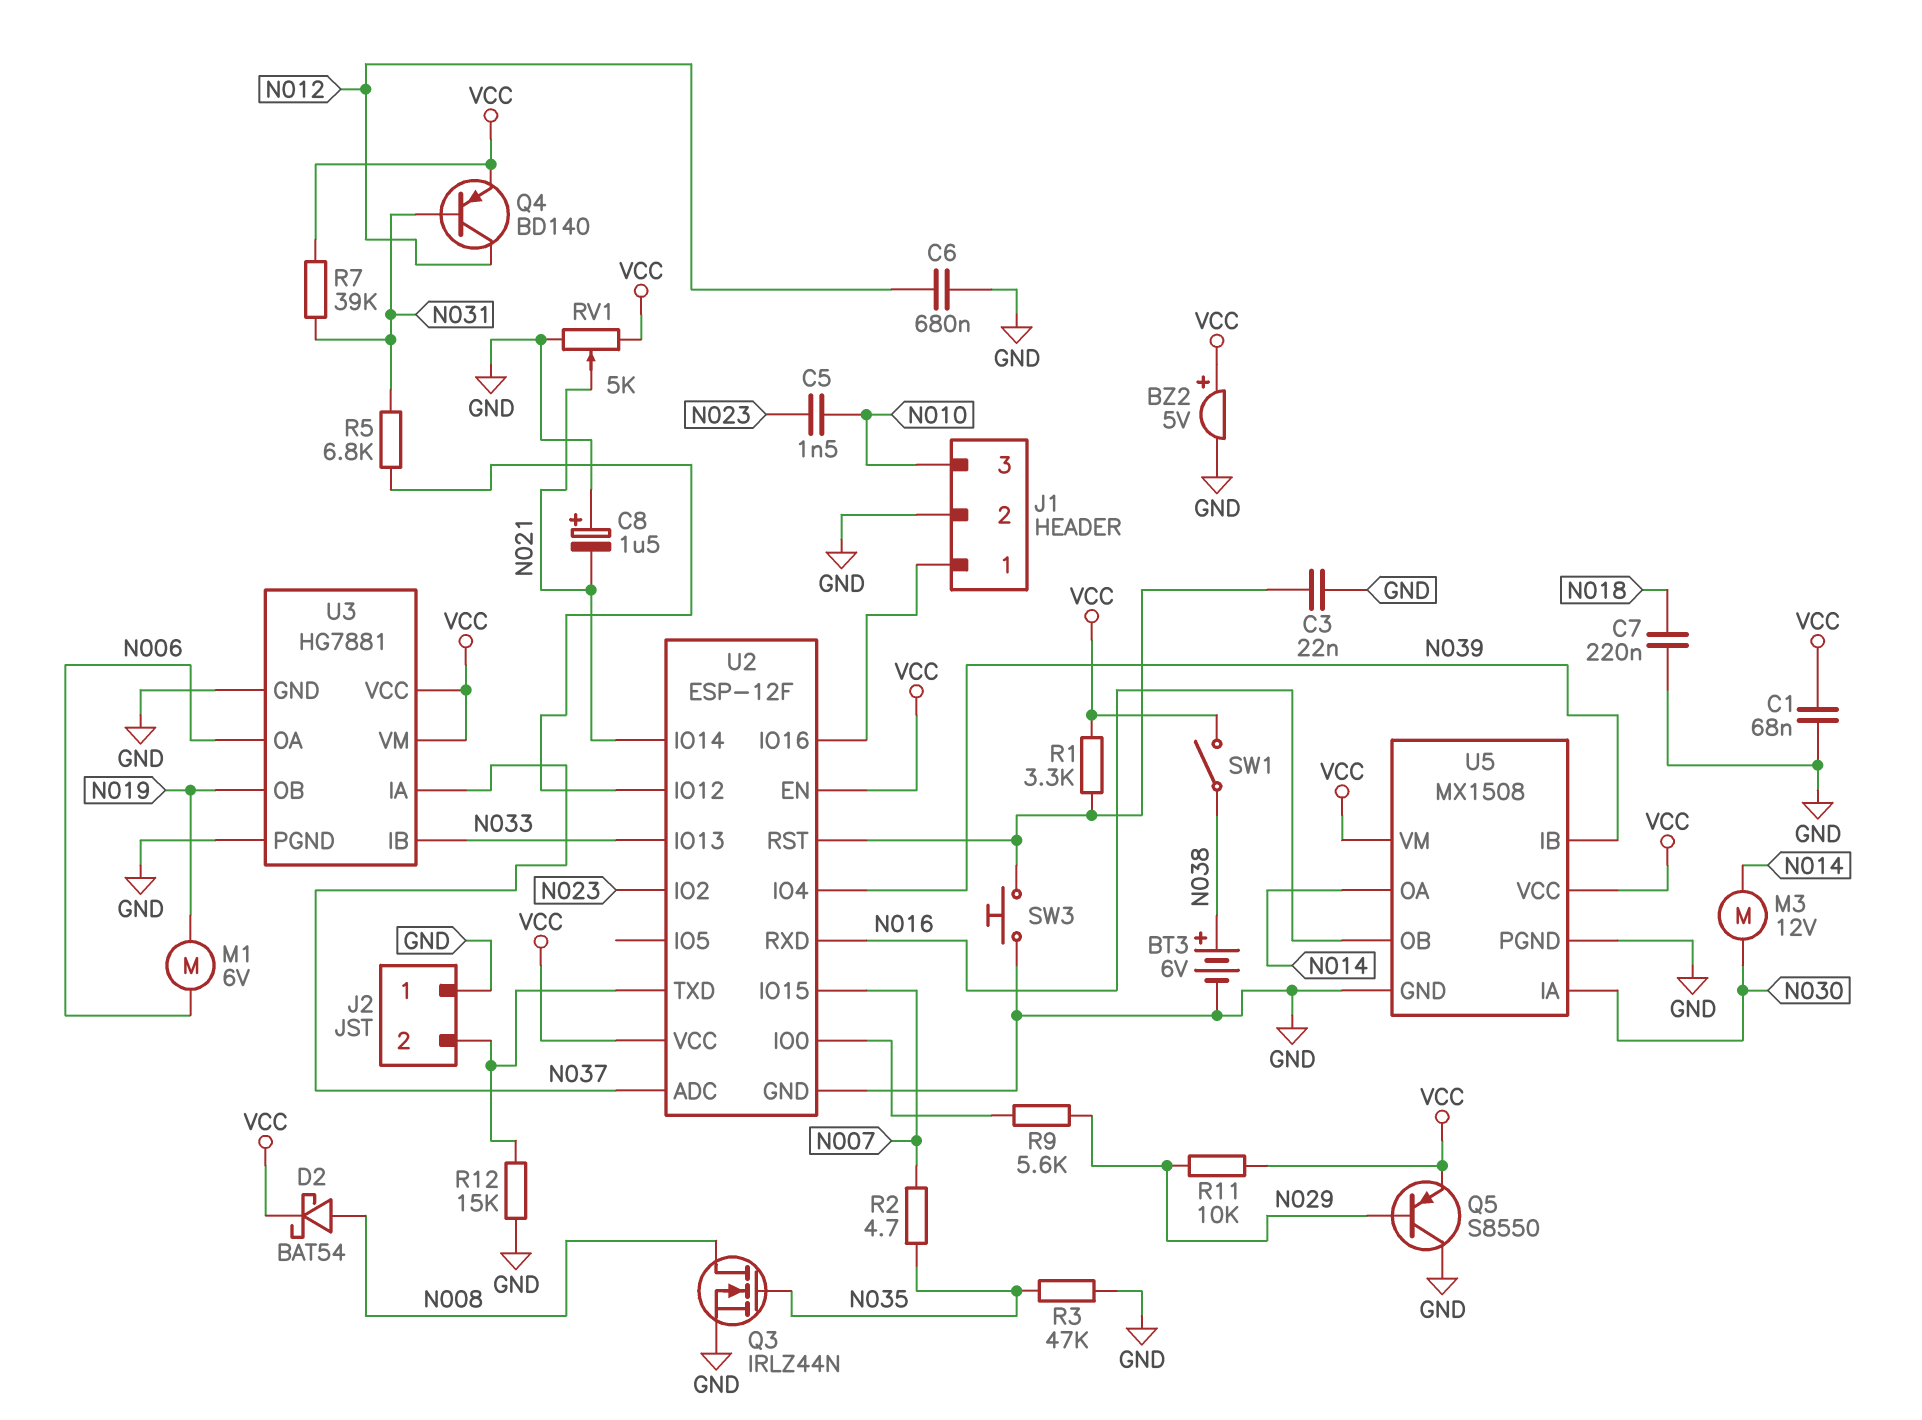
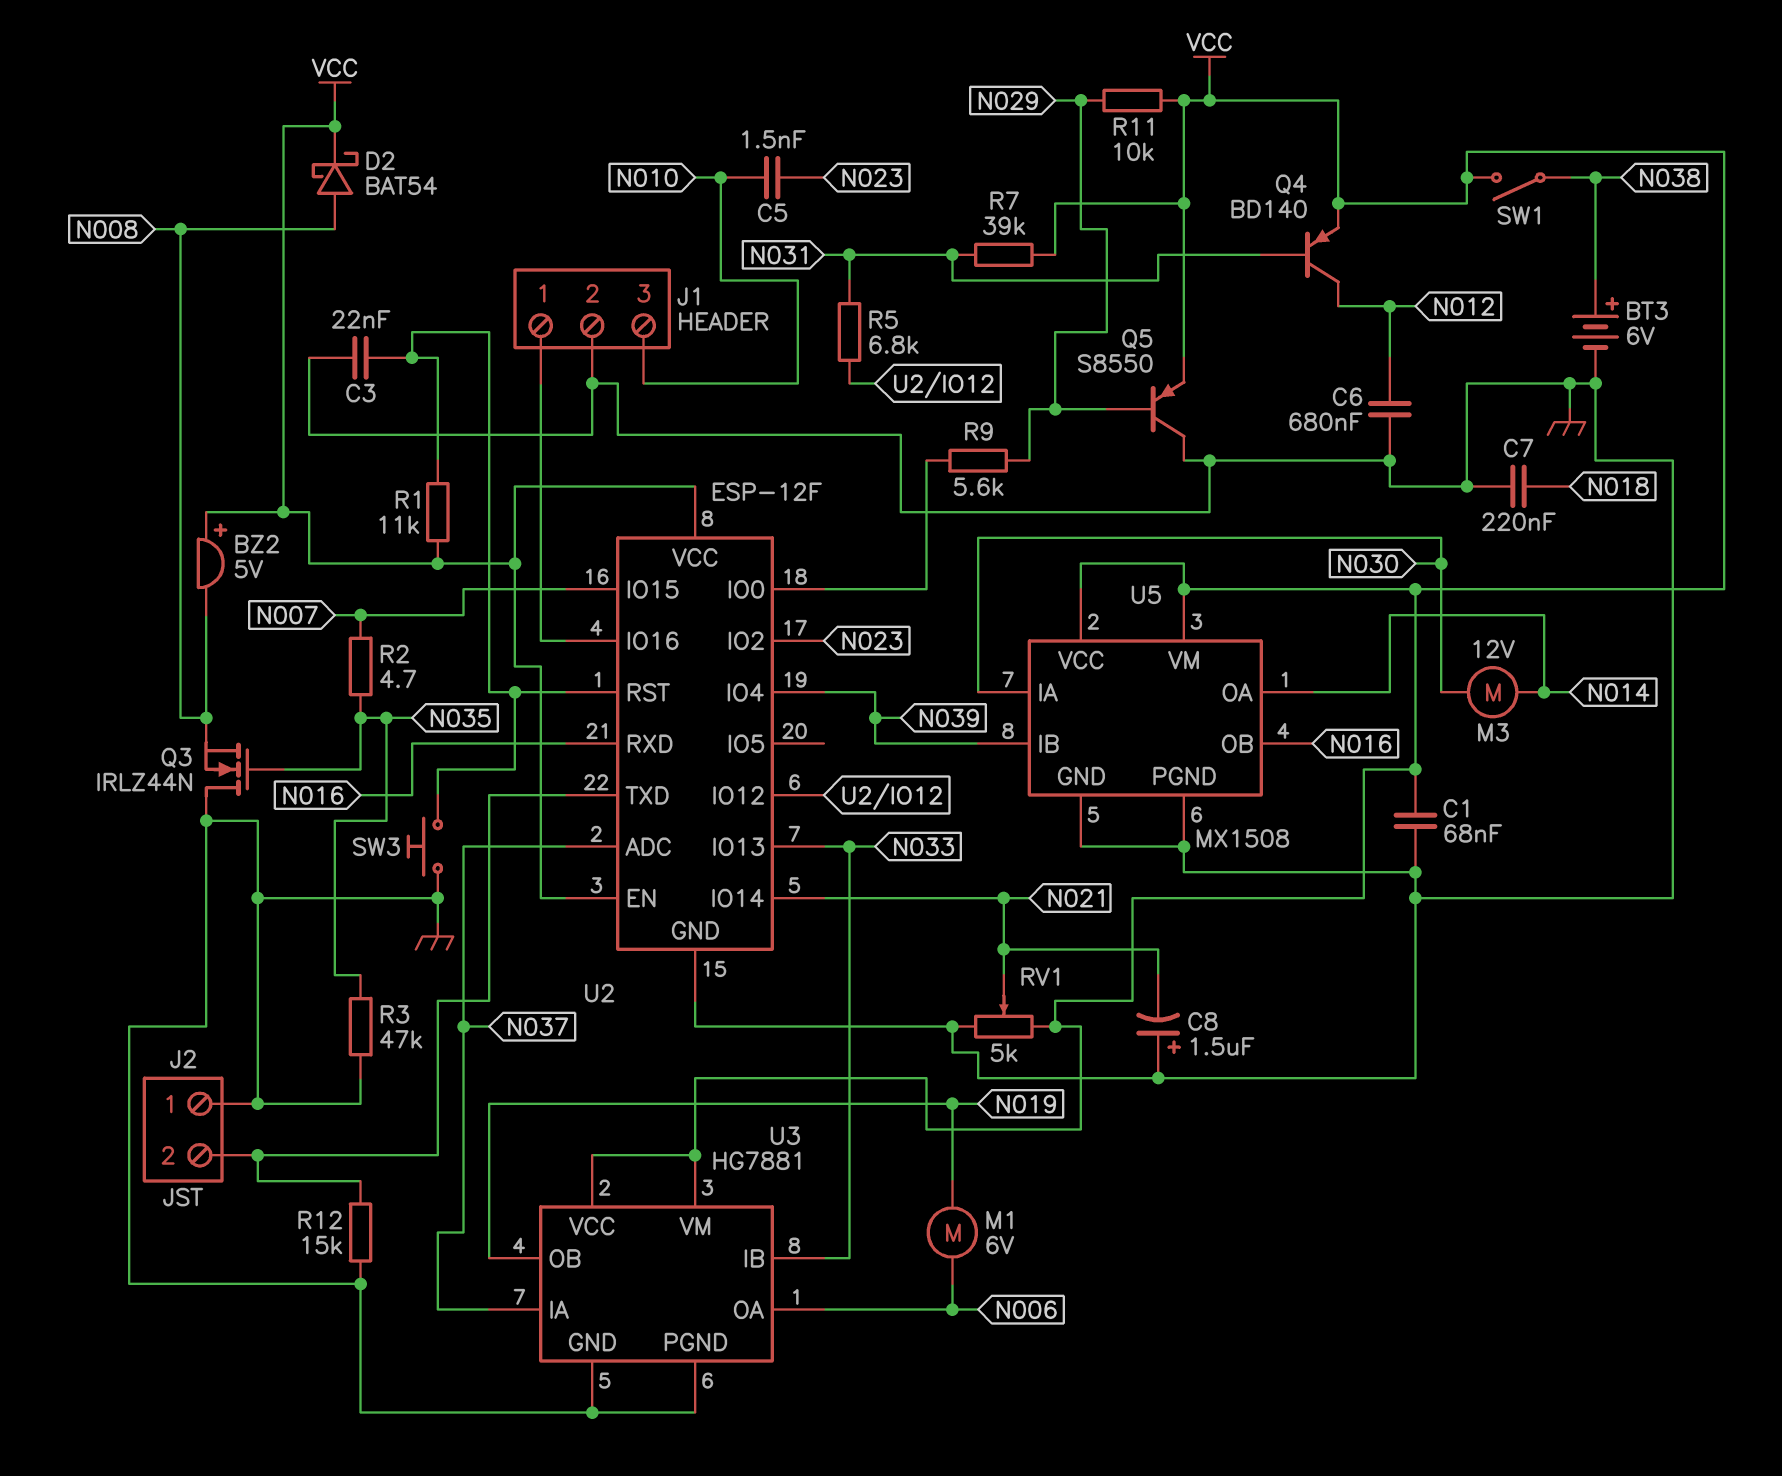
BZ2: buzzer 5V (plus VCC, minus GND) -> buzzer 5V (plus VCC, minus N008)
Q3: NMOS IRLZ44N (G N035, D N008, S GND) -> NMOS IRLZ44N (G N035, D GND, S N008)
R1: 3.3k (U2/RST, VCC) -> 11k (U2/RST, VCC)

